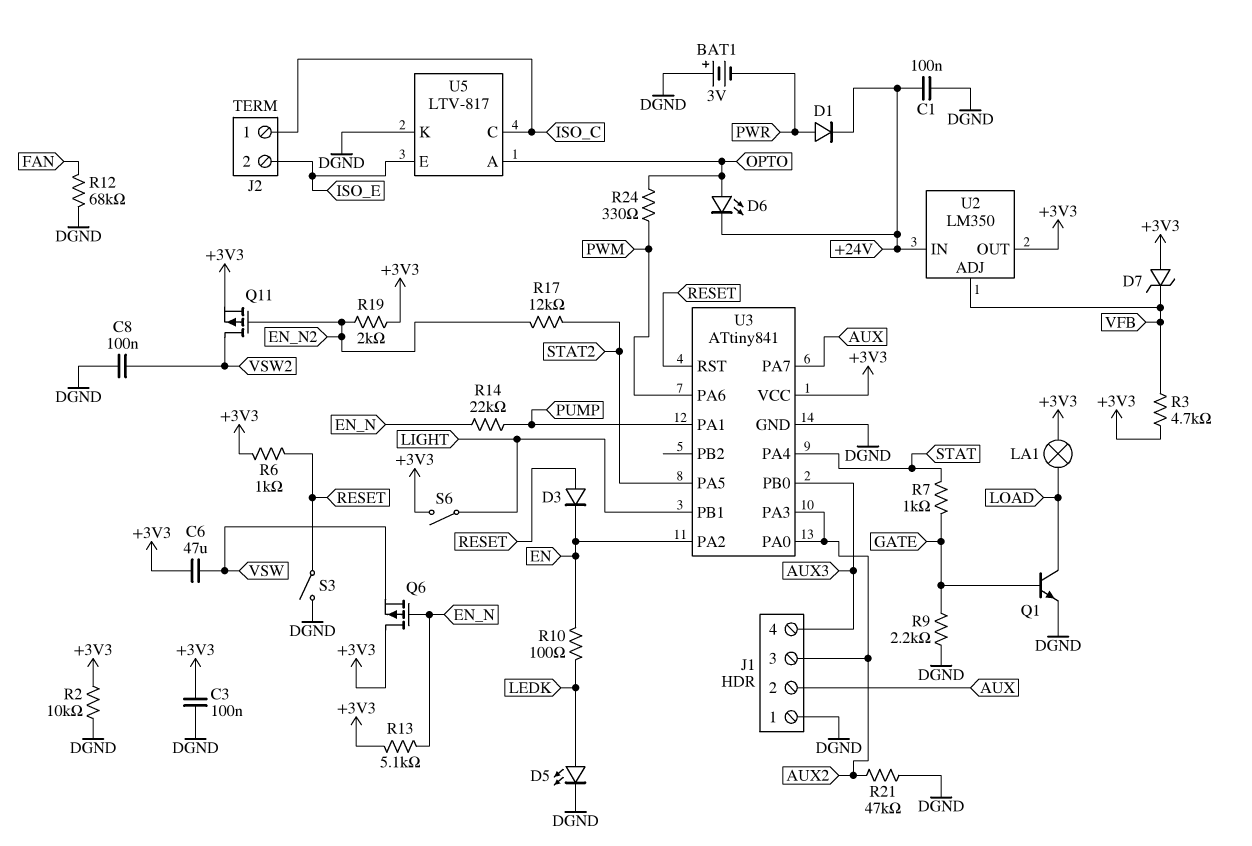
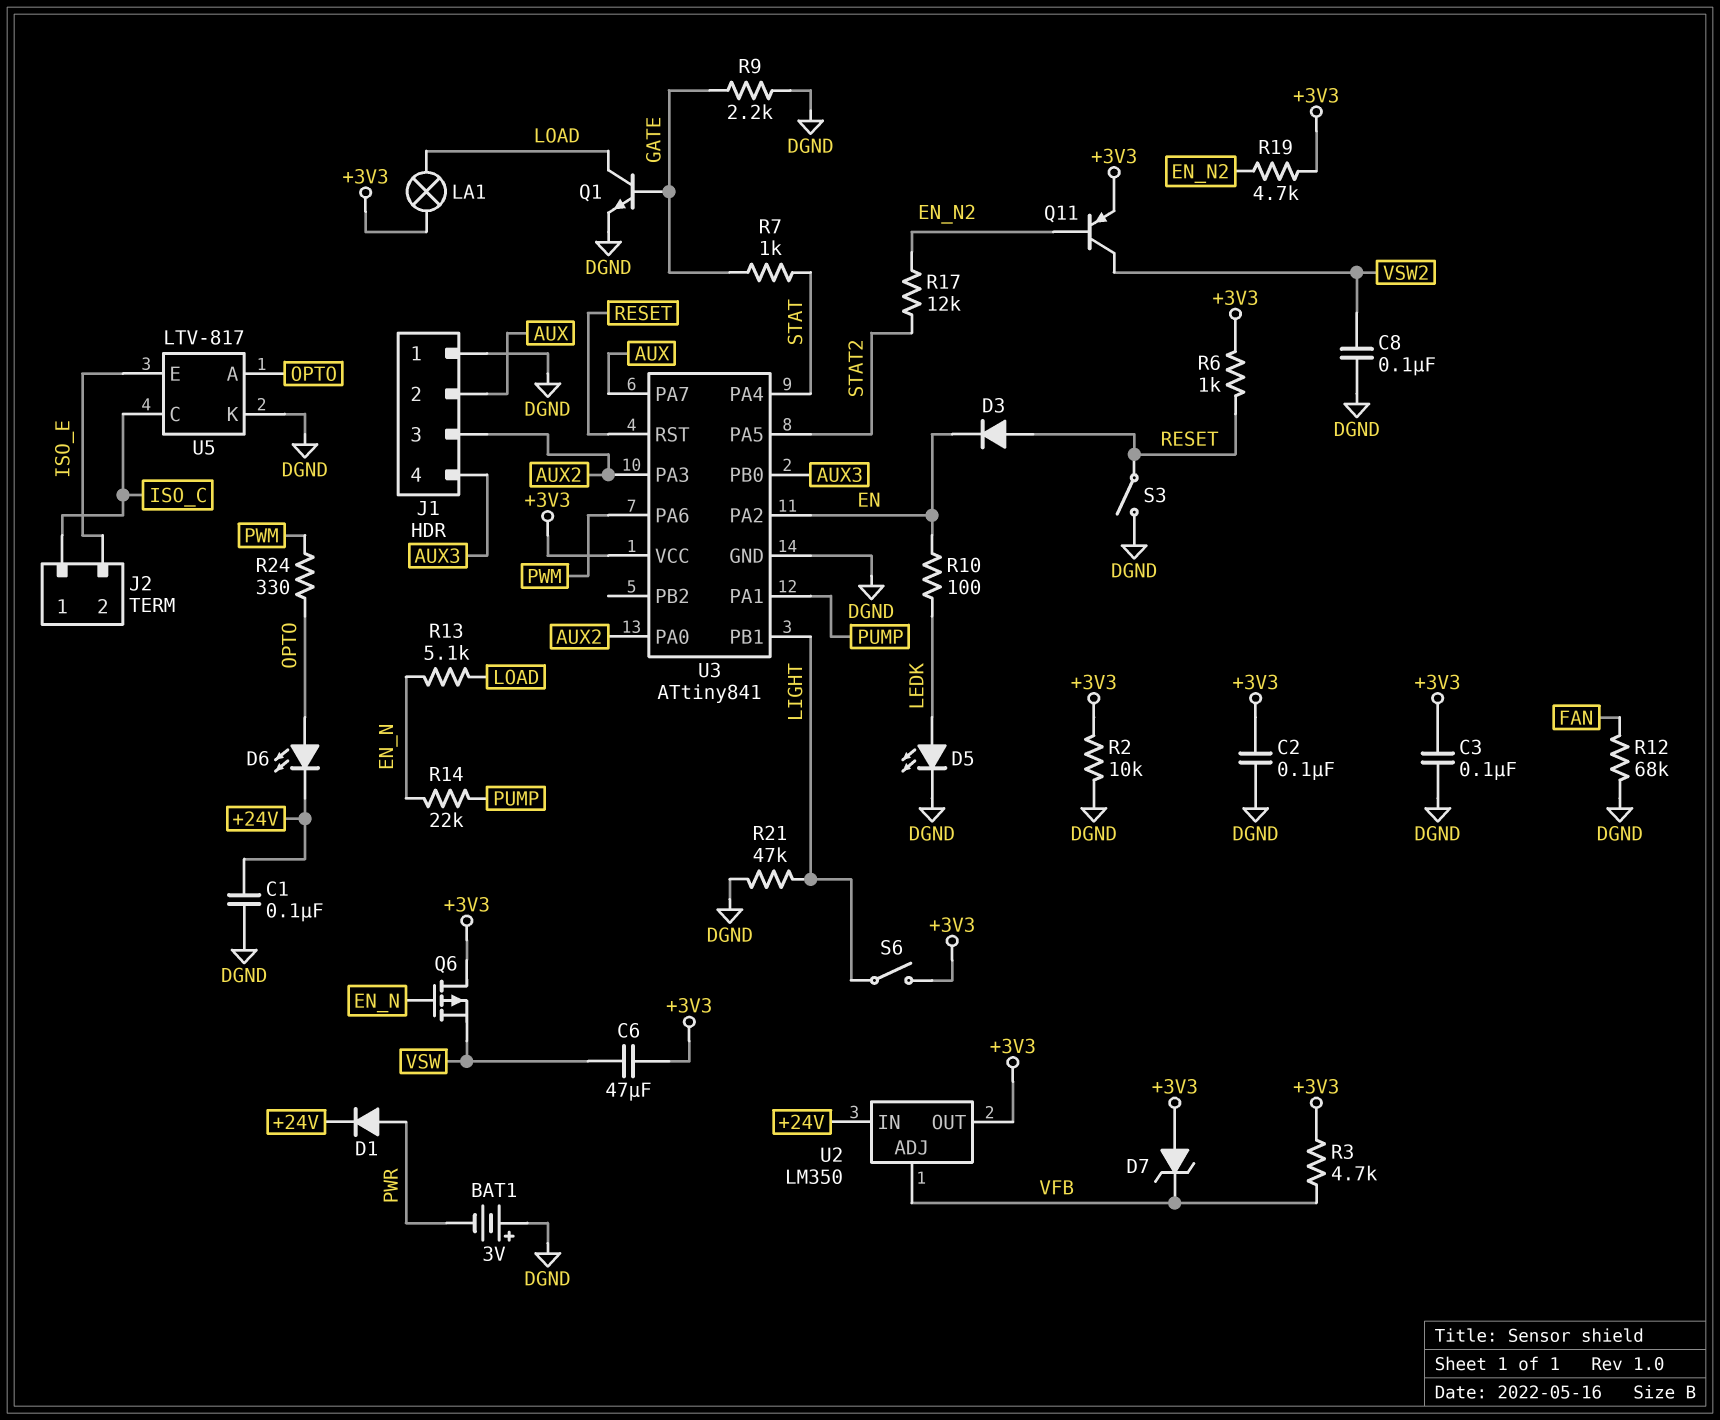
C2: none -> 100nF (+3V3, DGND)
Q11: PMOS (G EN_N2, D VSW2, S +3V3) -> PNP (B EN_N2, C VSW2, E +3V3)
R13: 5.1k (+3V3, EN_N) -> 5.1k (EN_N, LOAD)
R19: 2k (+3V3, EN_N2) -> 4.7k (+3V3, EN_N2)
R21: 47k (AUX2, DGND) -> 47k (DGND, LIGHT)

